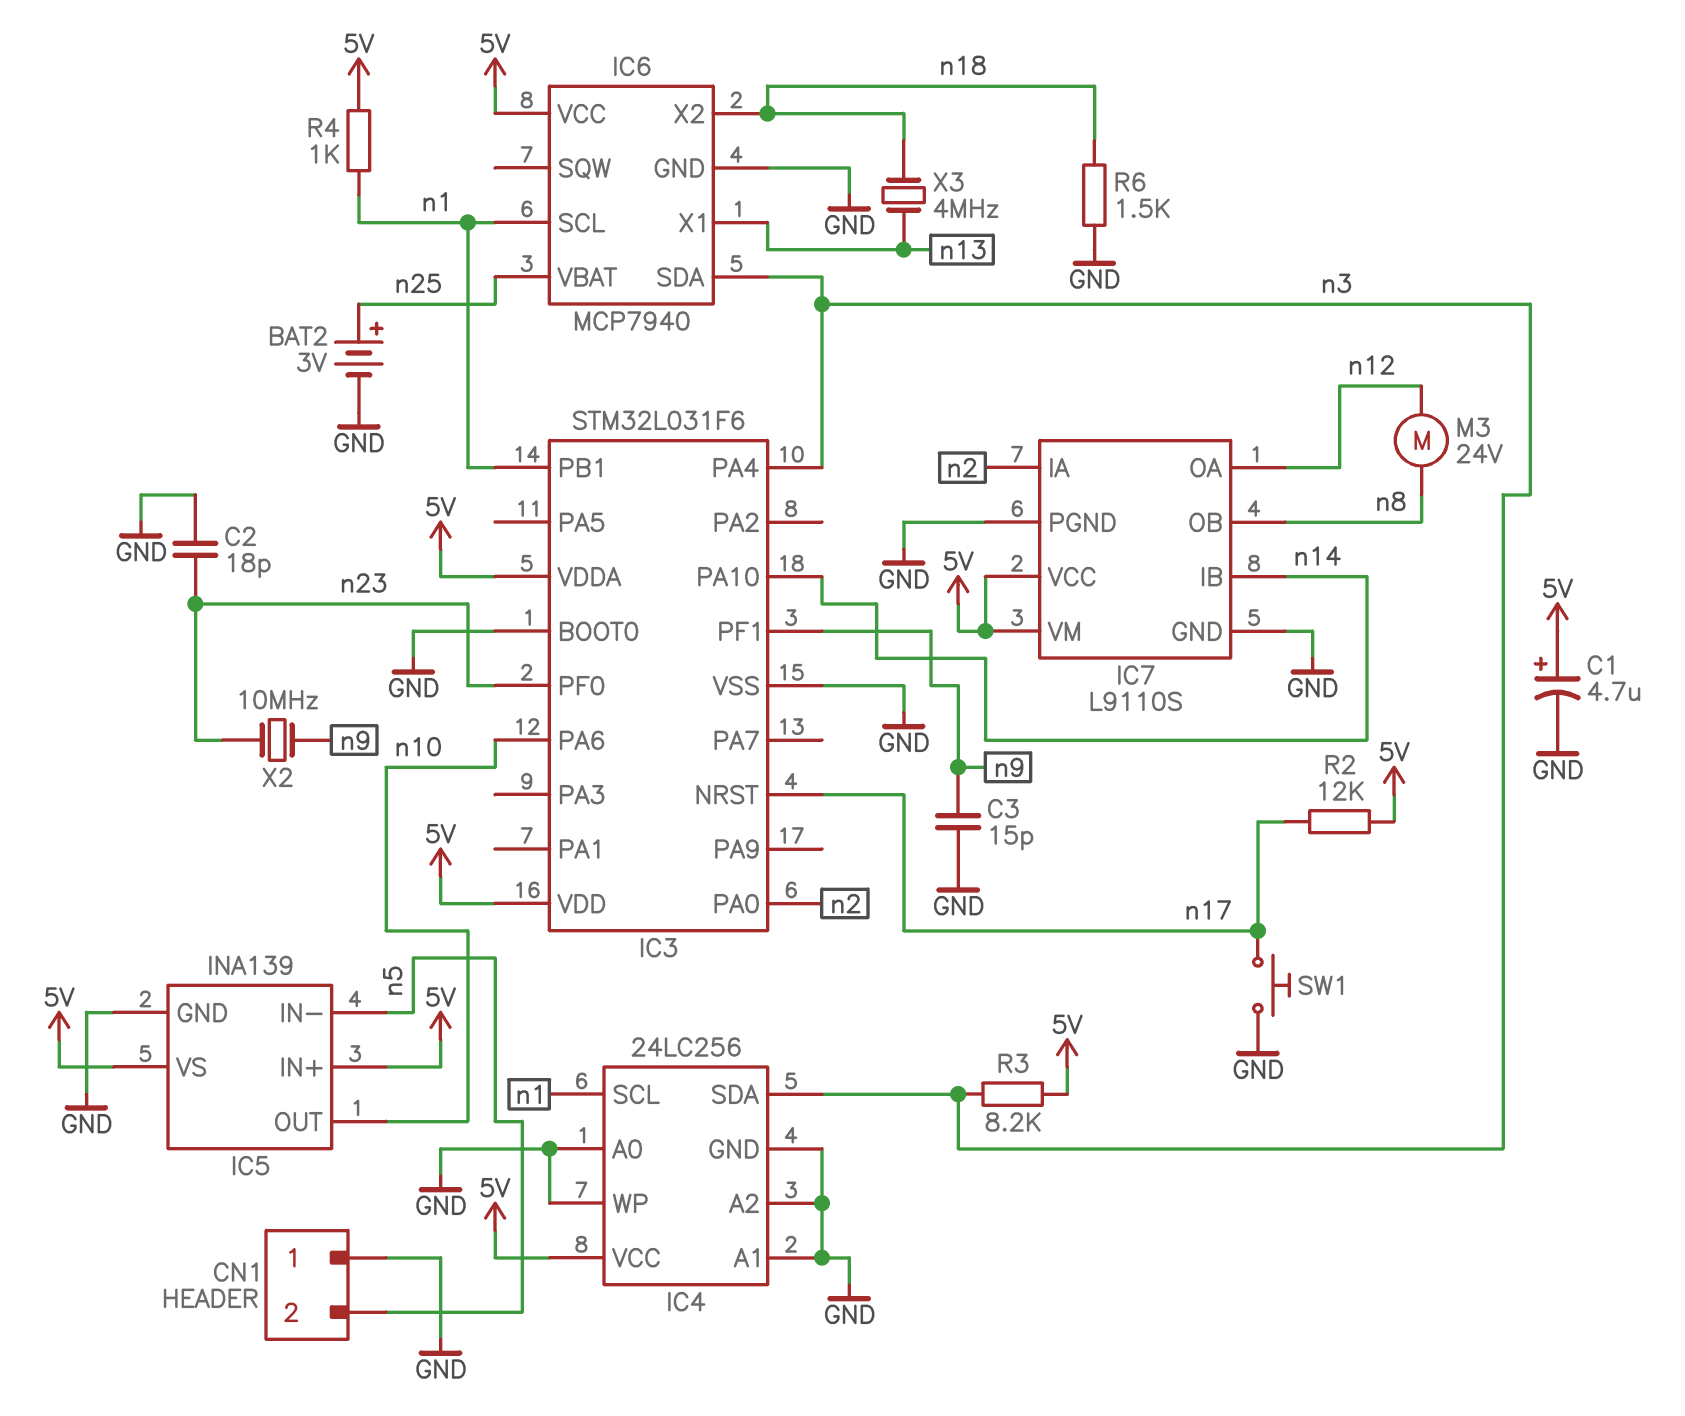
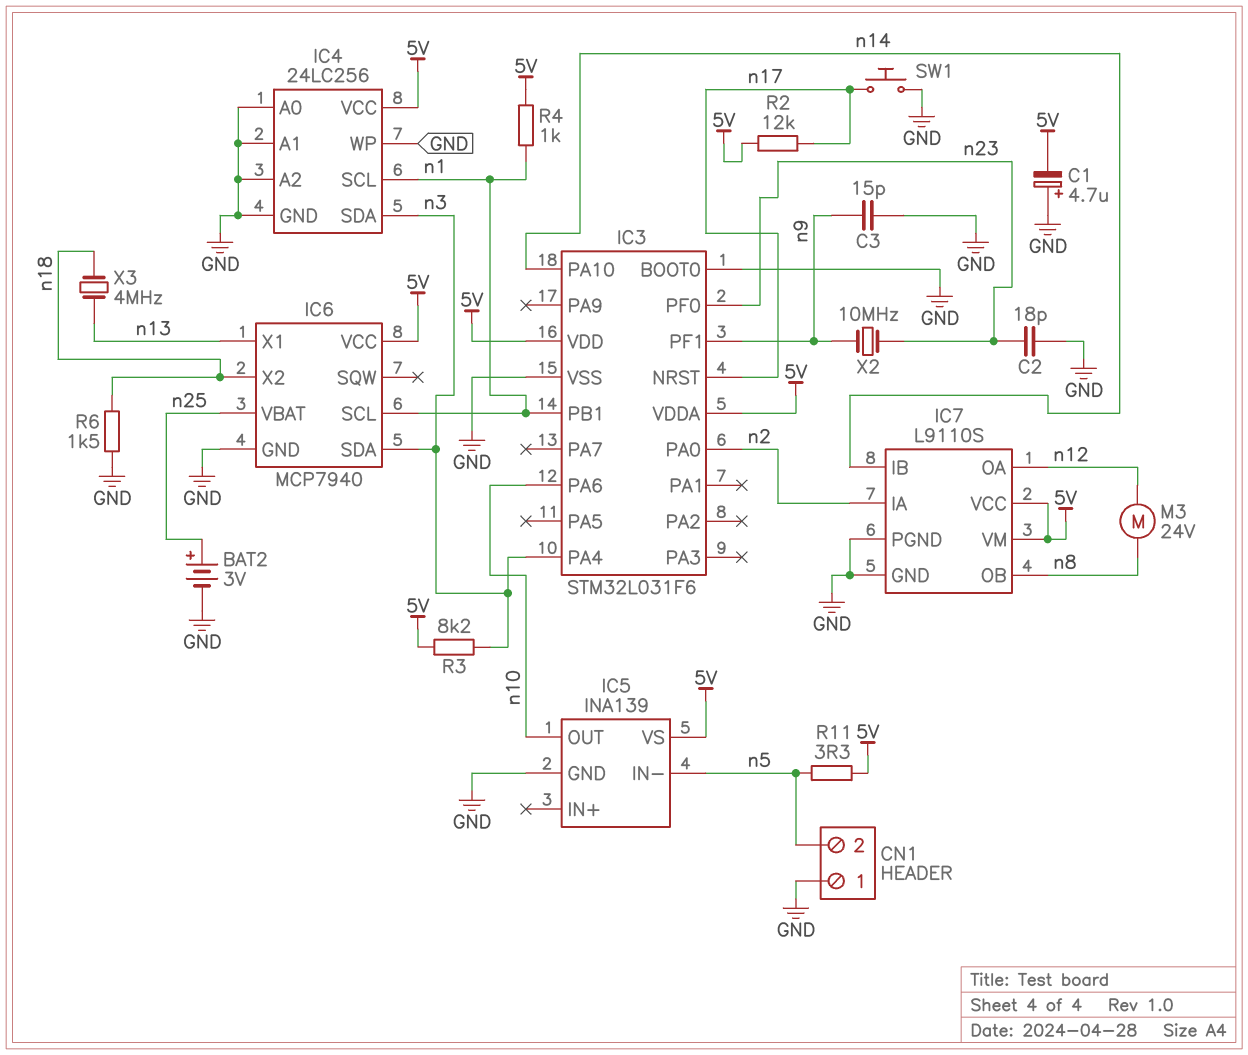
C1: 4.7uF (plus 5V, minus GND) -> 4.7uF (plus GND, minus 5V)
IC5 pin IN+: 5V -> none
R11: none -> 3.3 (5V, n5)

